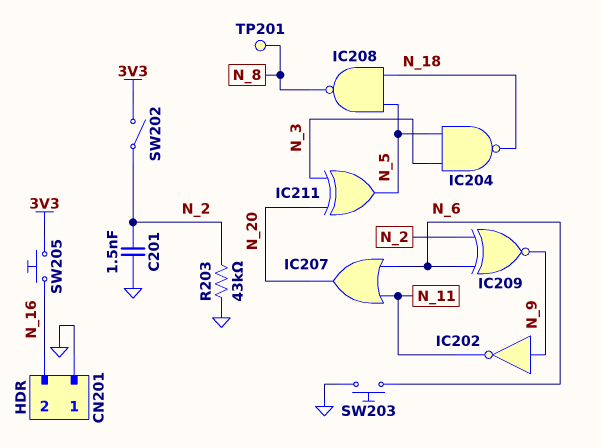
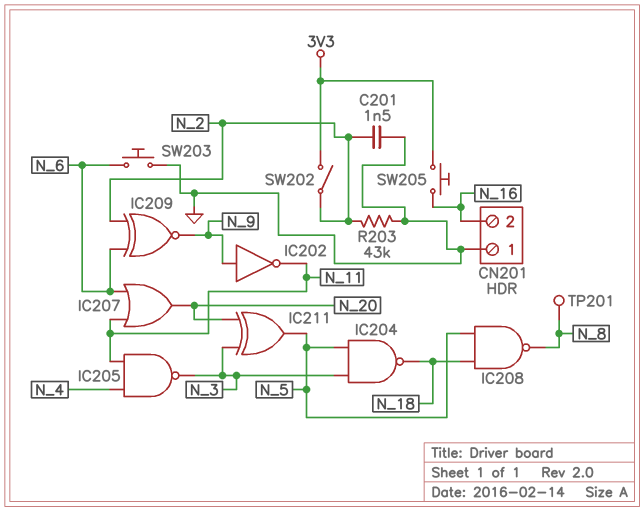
IC205: none -> NAND (in N_4, in N_11, out N_3)

